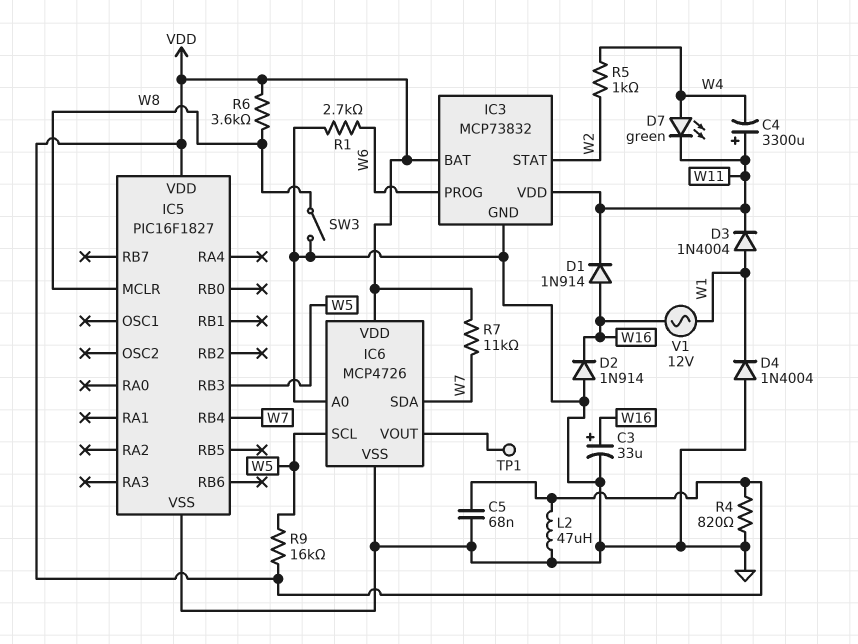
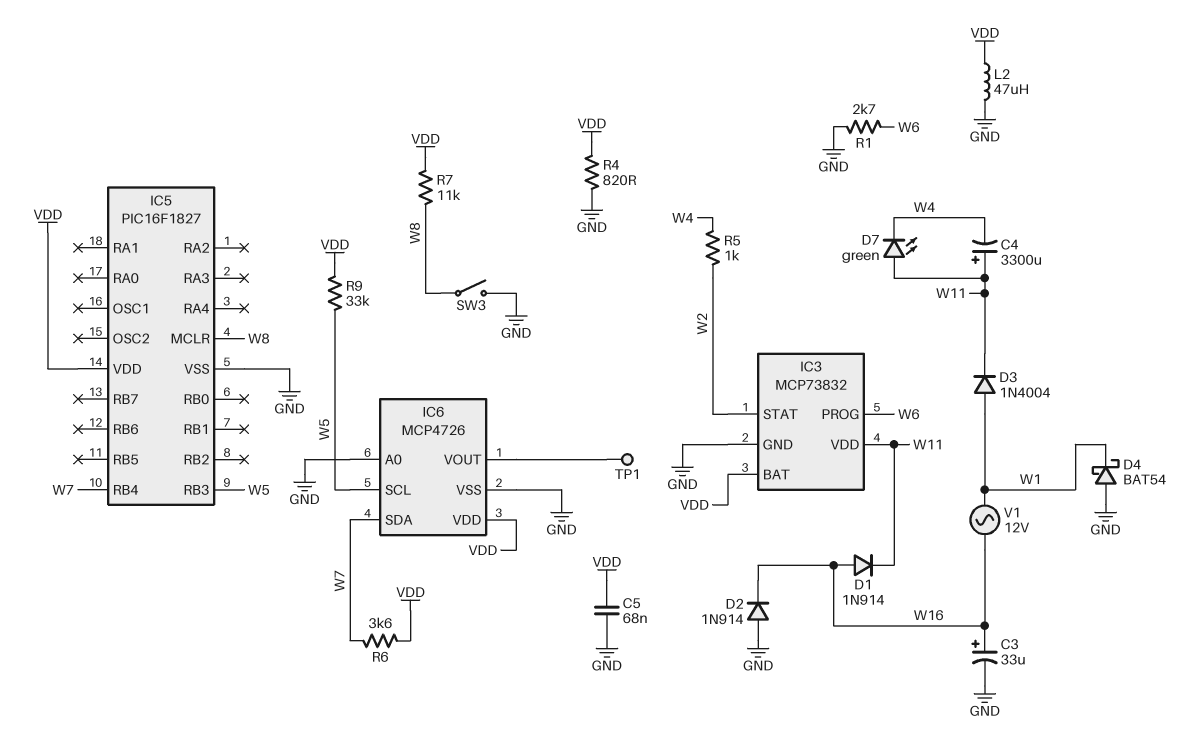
D4: diode 1N4004 (A GND, K W1) -> schottky BAT54 (A GND, K W1)
D7: LED green (A W4, K W11) -> LED green (A W11, K W4)
R6: 3.6k (VDD, W8) -> 3.6k (VDD, W7)
R7: 11k (VDD, W7) -> 11k (VDD, W8)
R9: 16k (VDD, W5) -> 33k (VDD, W5)

